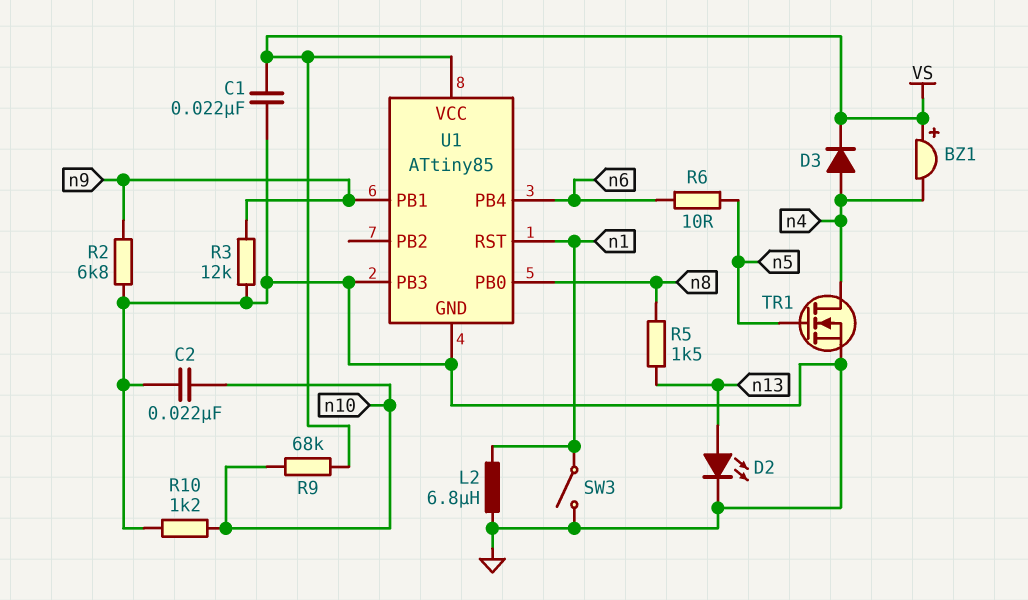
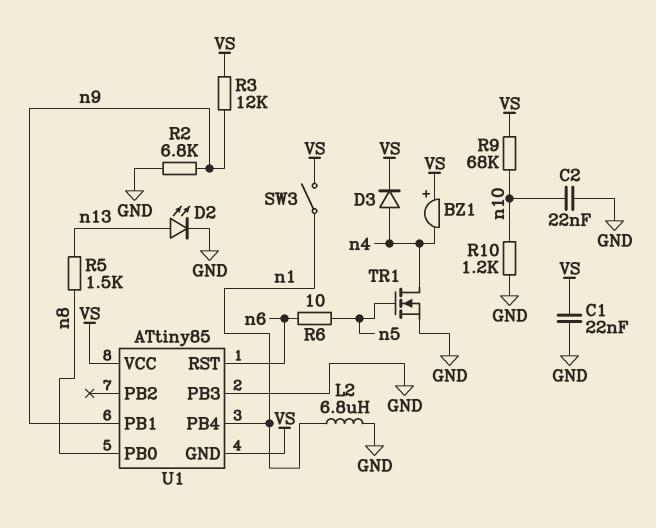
R3: 12k (GND, n9) -> 12k (VS, n9)
SW3: switch (GND, n1) -> switch (VS, n1)
U1 pin GND: GND -> VS
U1 pin PB4: n6 -> n1
U1 pin RST: n1 -> n6

